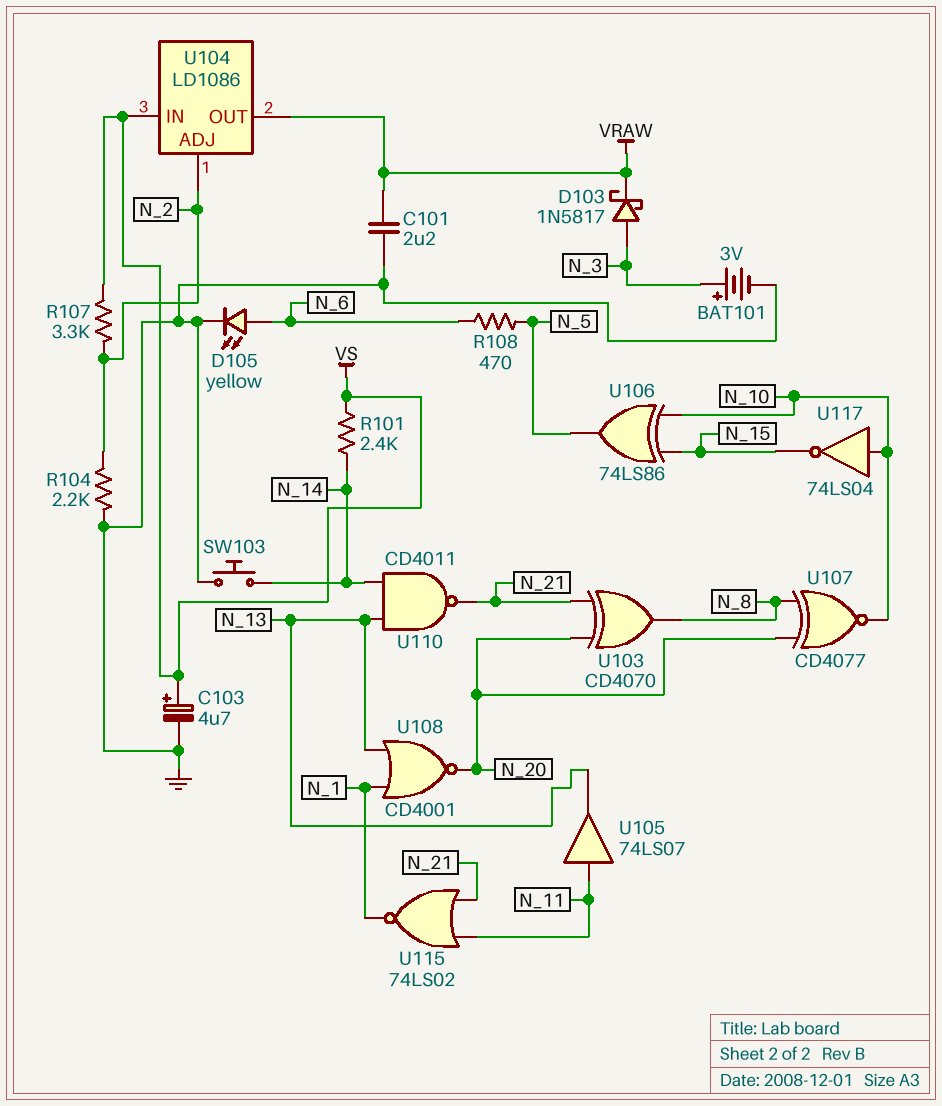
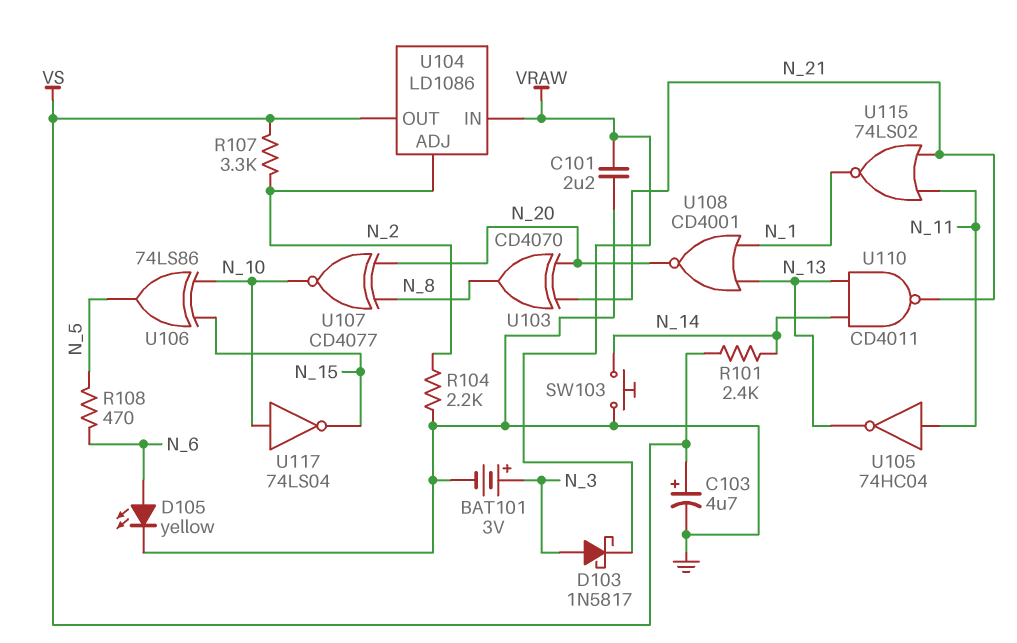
U104 pin IN: VS -> VRAW
U104 pin OUT: VRAW -> VS
U105: buffer 74LS07 (in N_11, out N_13) -> NOT 74HC04 (in N_11, out N_13)

